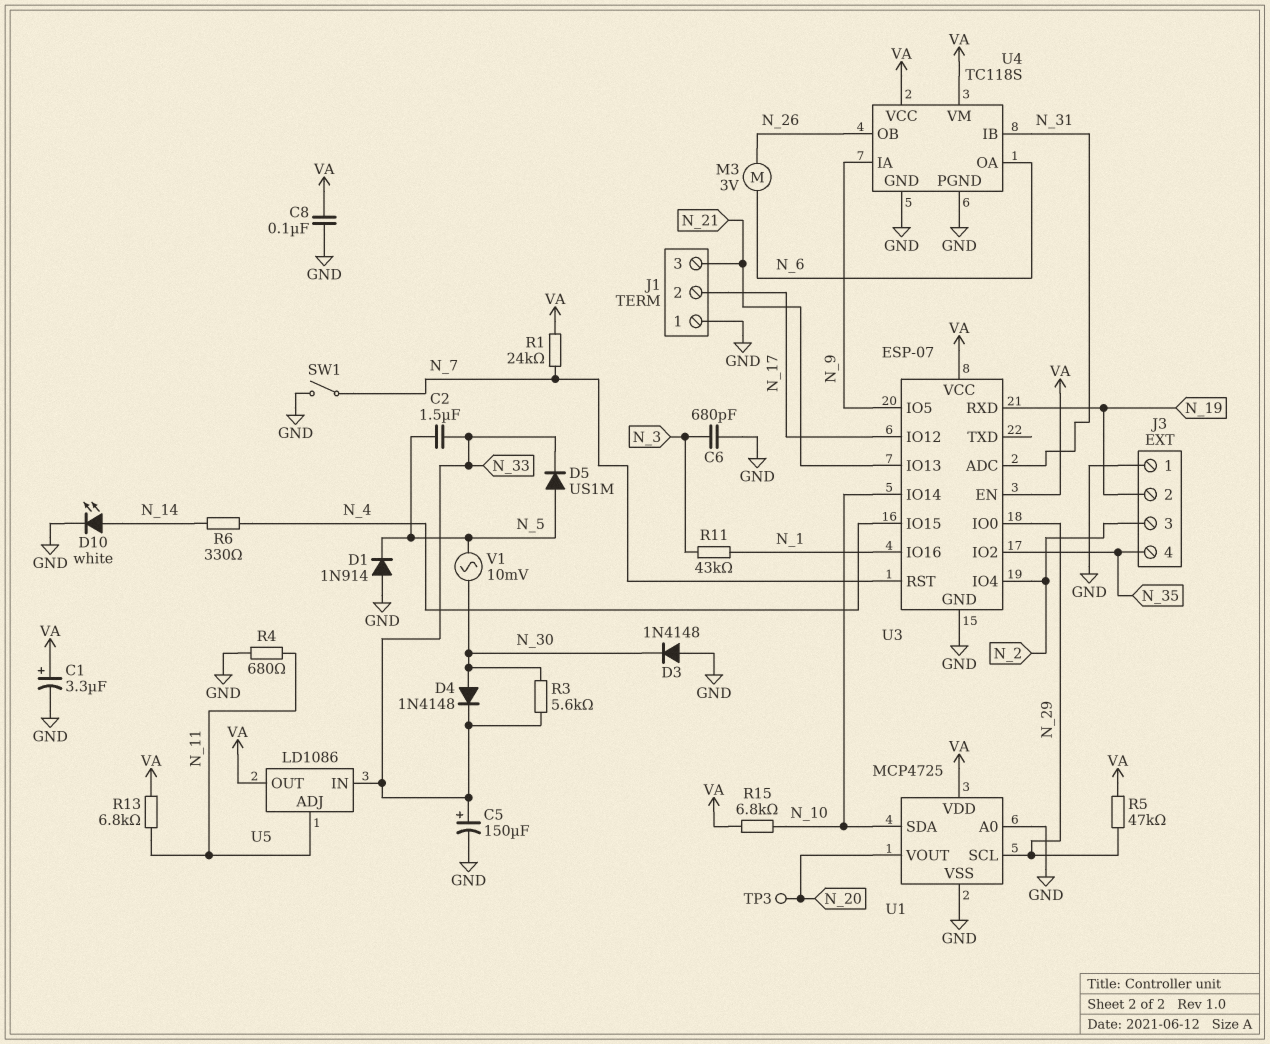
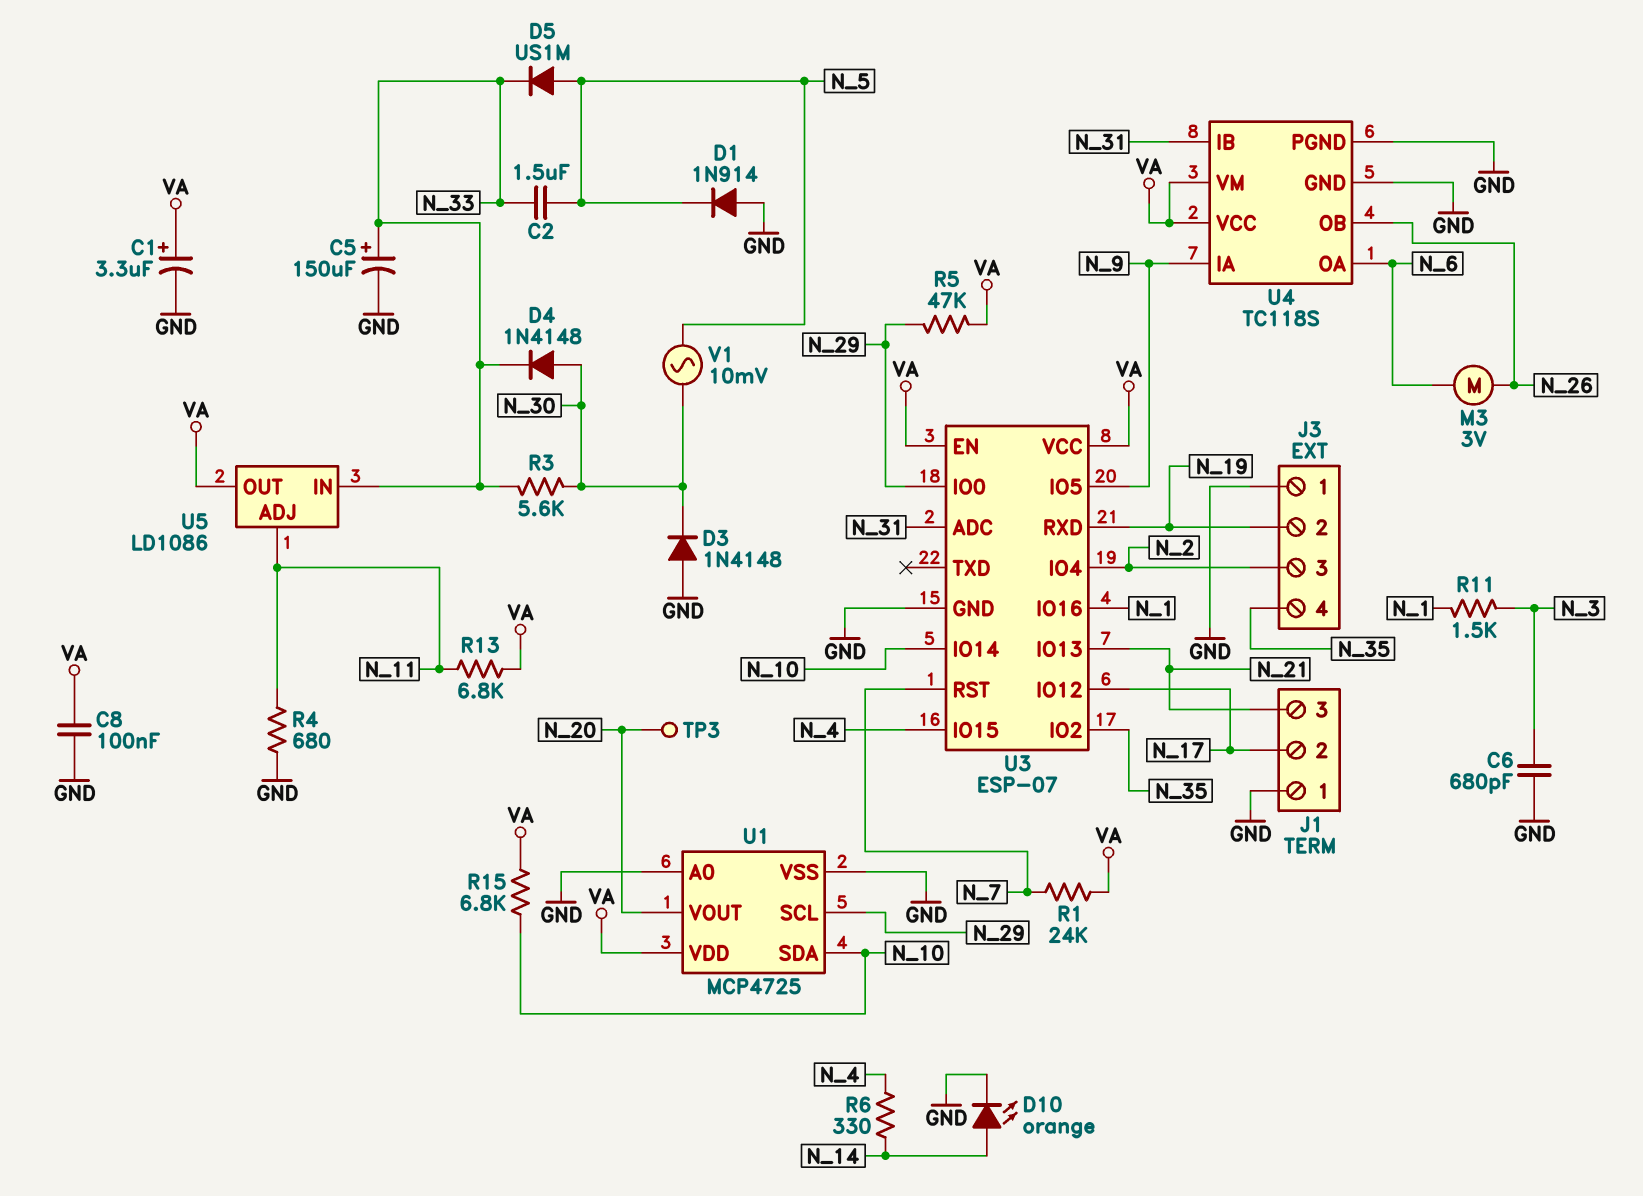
D10: LED white (A N_14, K GND) -> LED orange (A N_14, K GND)
R11: 43k (N_1, N_3) -> 1.5k (N_1, N_3)
SW1: switch (GND, N_7) -> none

